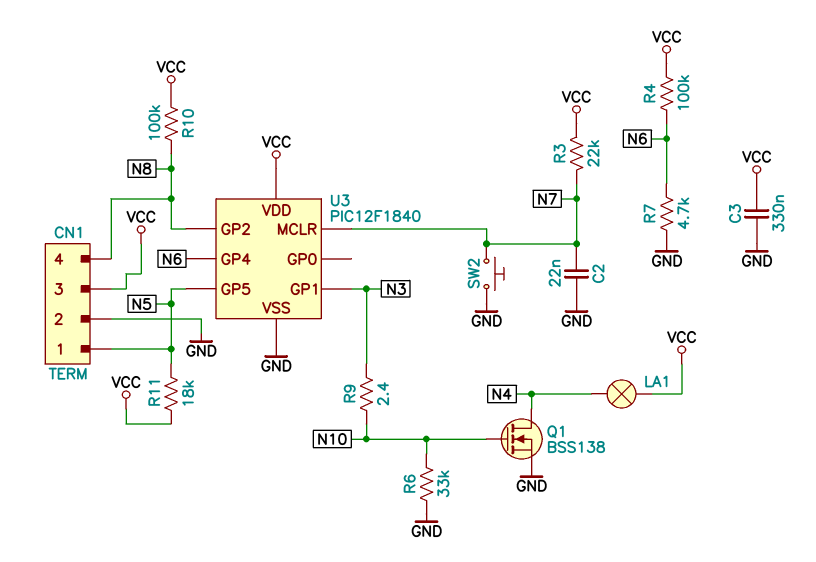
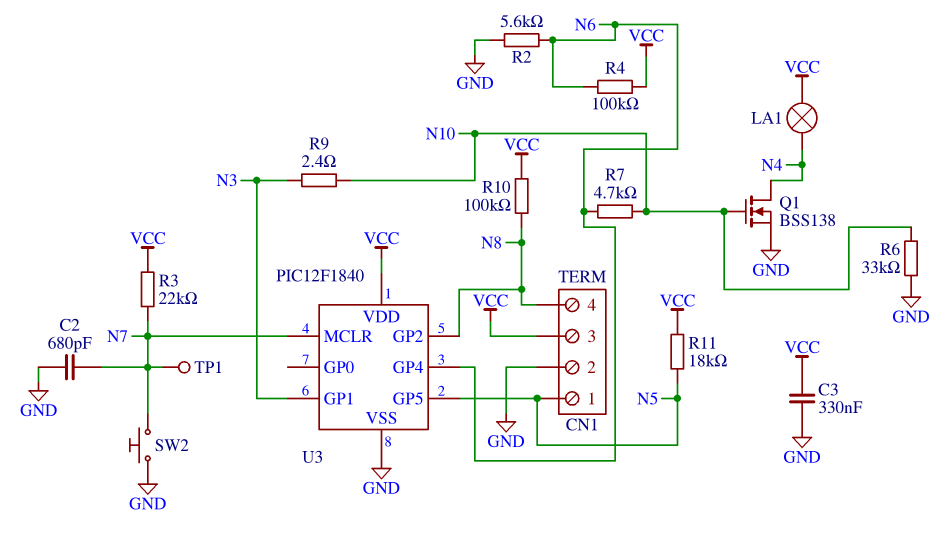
C2: 22nF (GND, N7) -> 680pF (GND, N7)
R2: none -> 5.6k (GND, N6)
R7: 4.7k (GND, N6) -> 4.7k (N6, N10)
TP1: none -> test point (N7)

